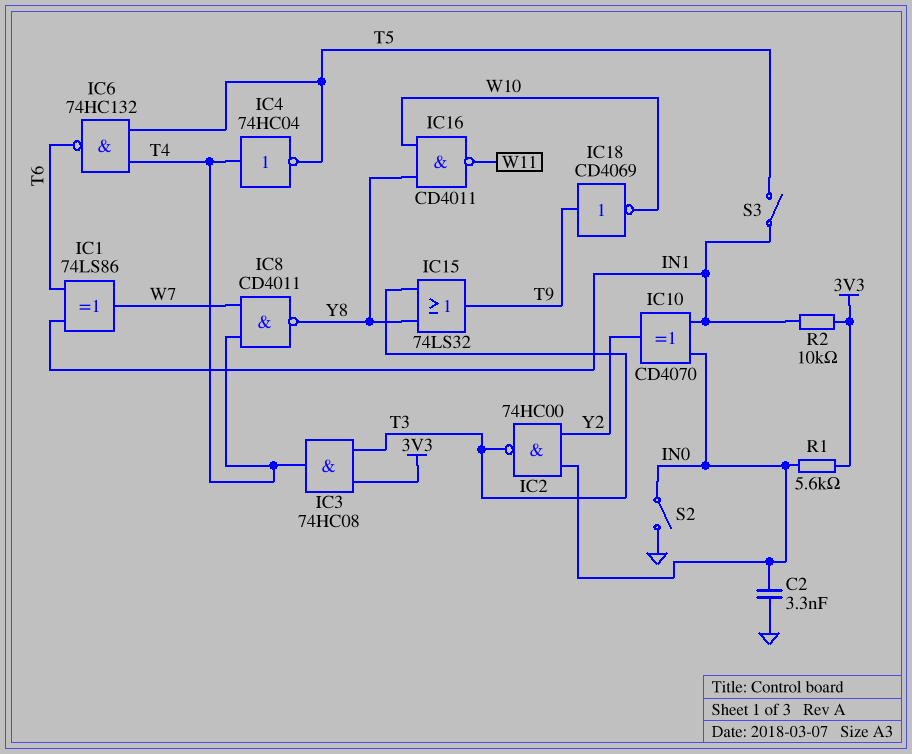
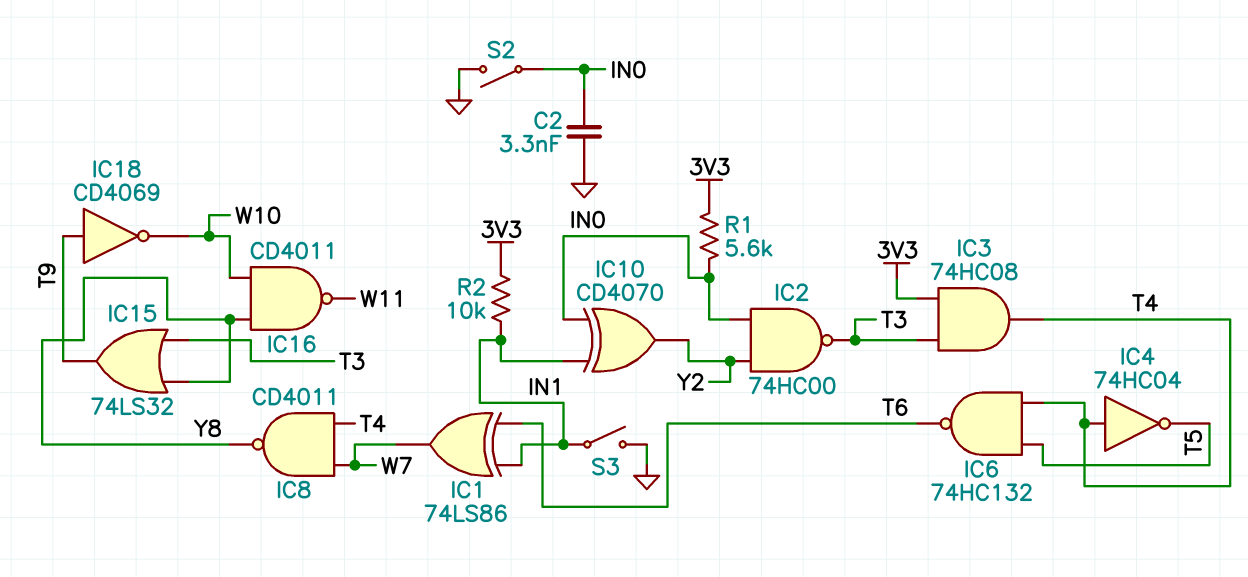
S3: switch (IN1, T5) -> switch (GND, IN1)

